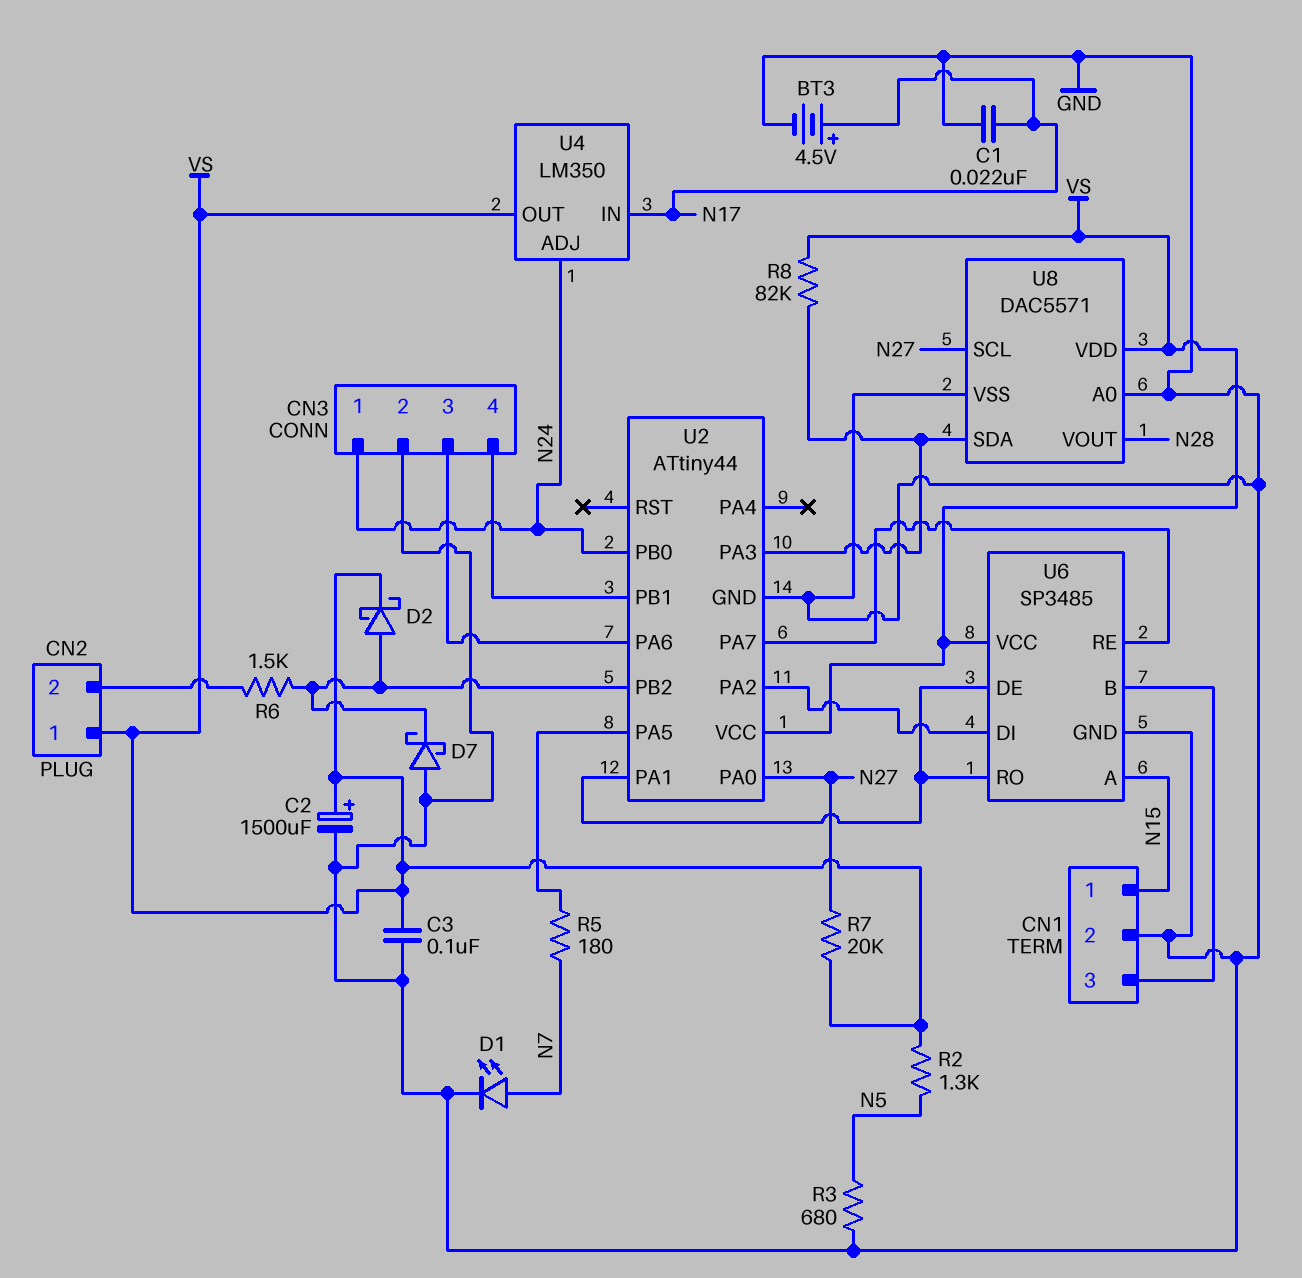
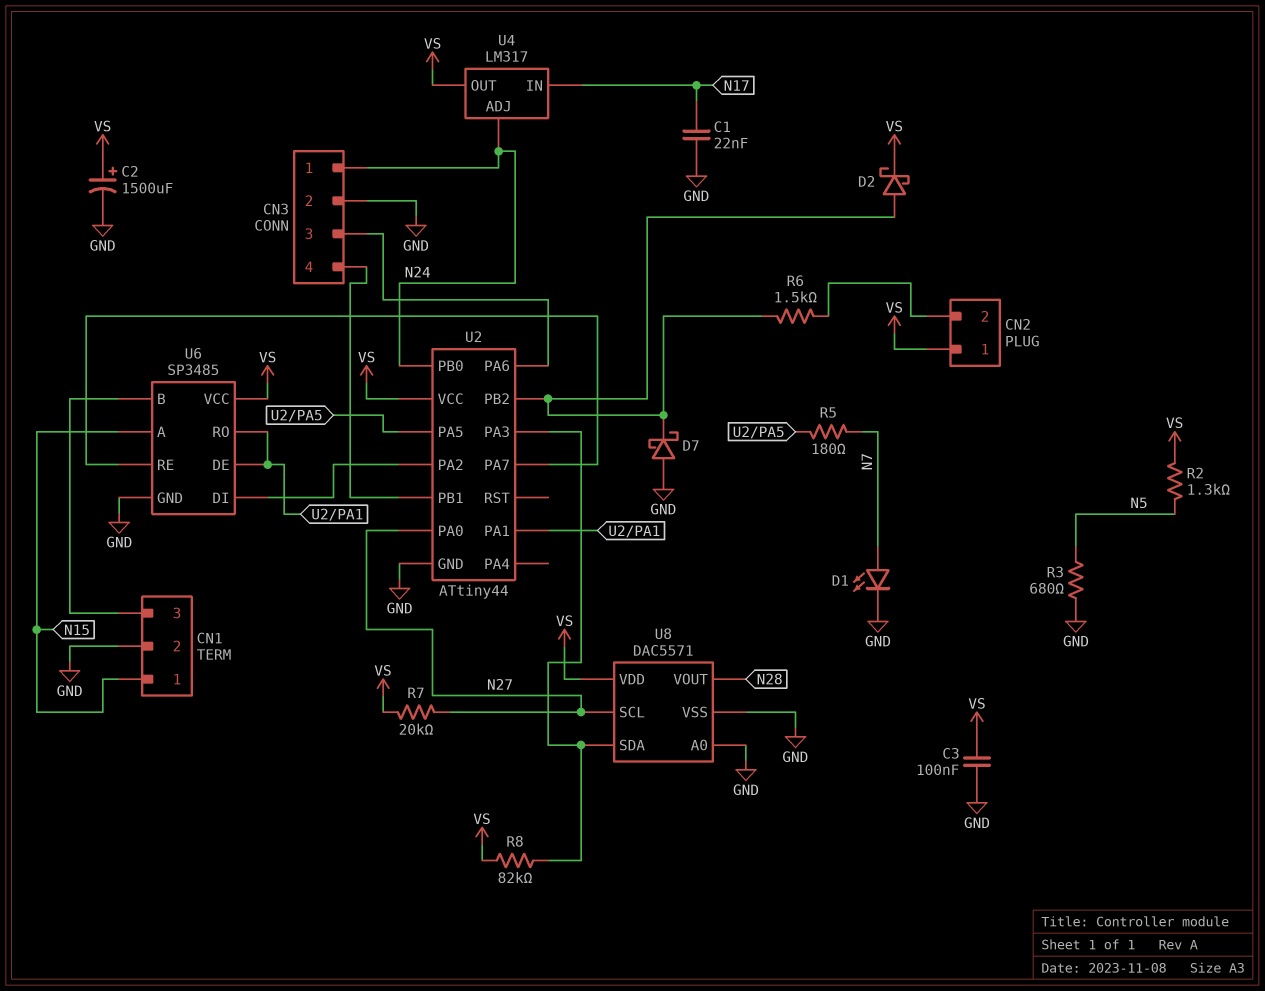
BT3: 4.5V (plus N17, minus GND) -> none
U4: LM350 -> LM317

